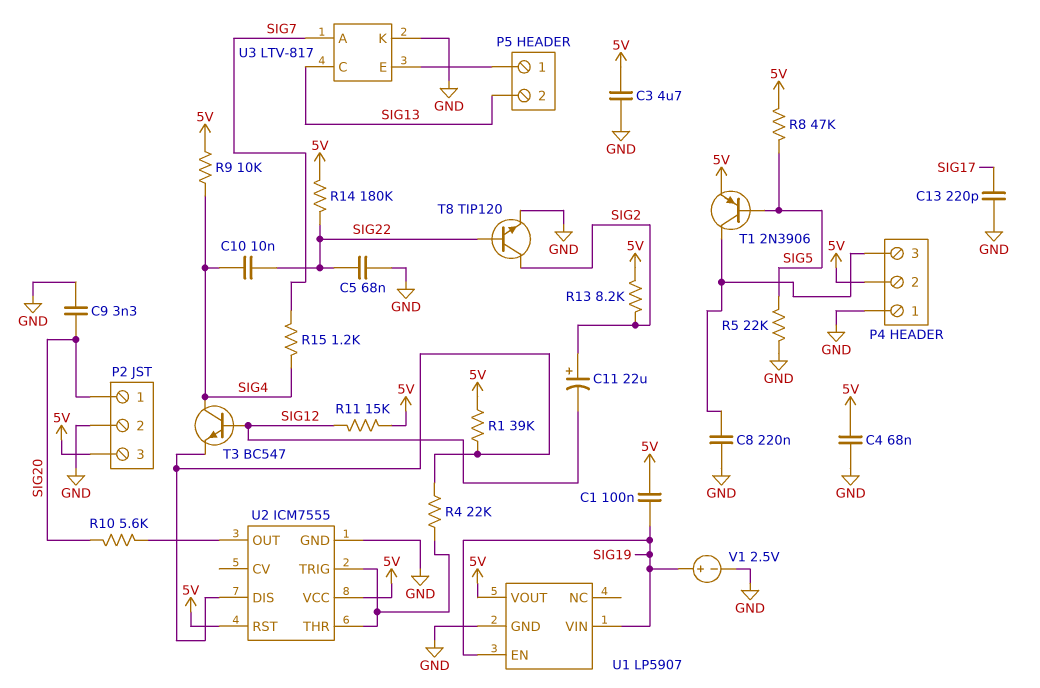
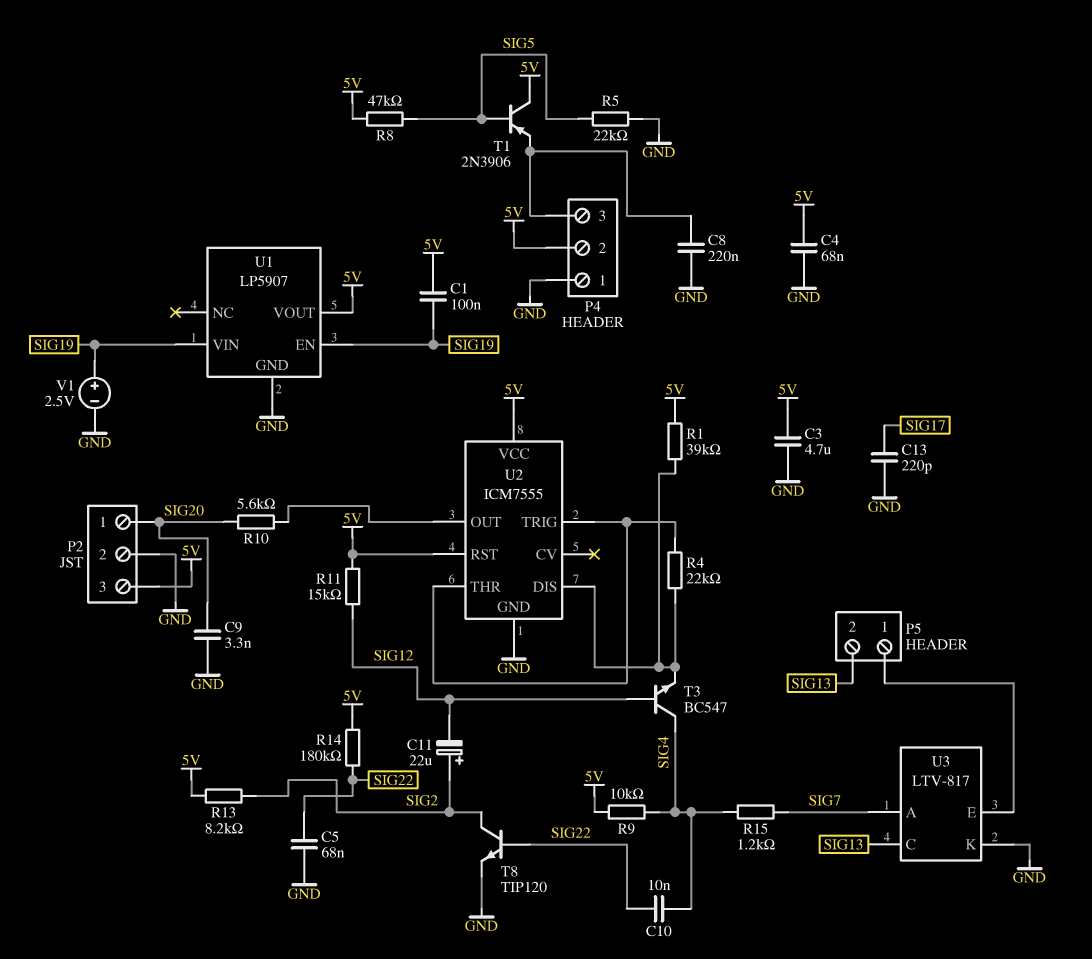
T1: PNP 2N3906 (B SIG5, C P4/3, E 5V) -> PNP 2N3906 (B SIG5, C 5V, E P4/3)

